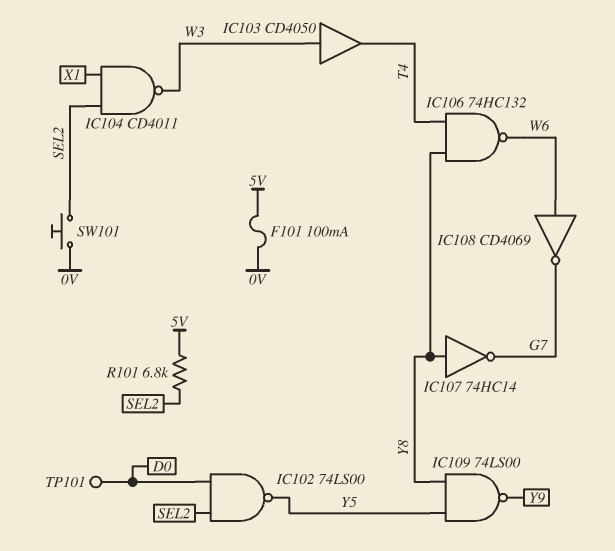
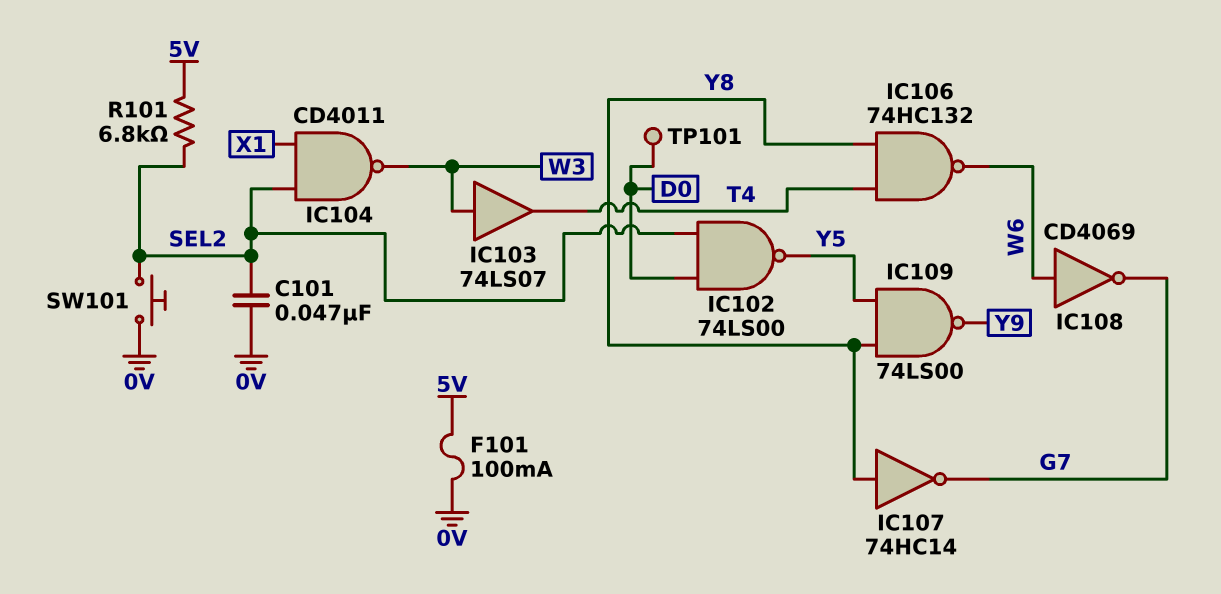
C101: none -> 47nF (0V, SEL2)
IC103: buffer CD4050 (in W3, out T4) -> buffer 74LS07 (in W3, out T4)

